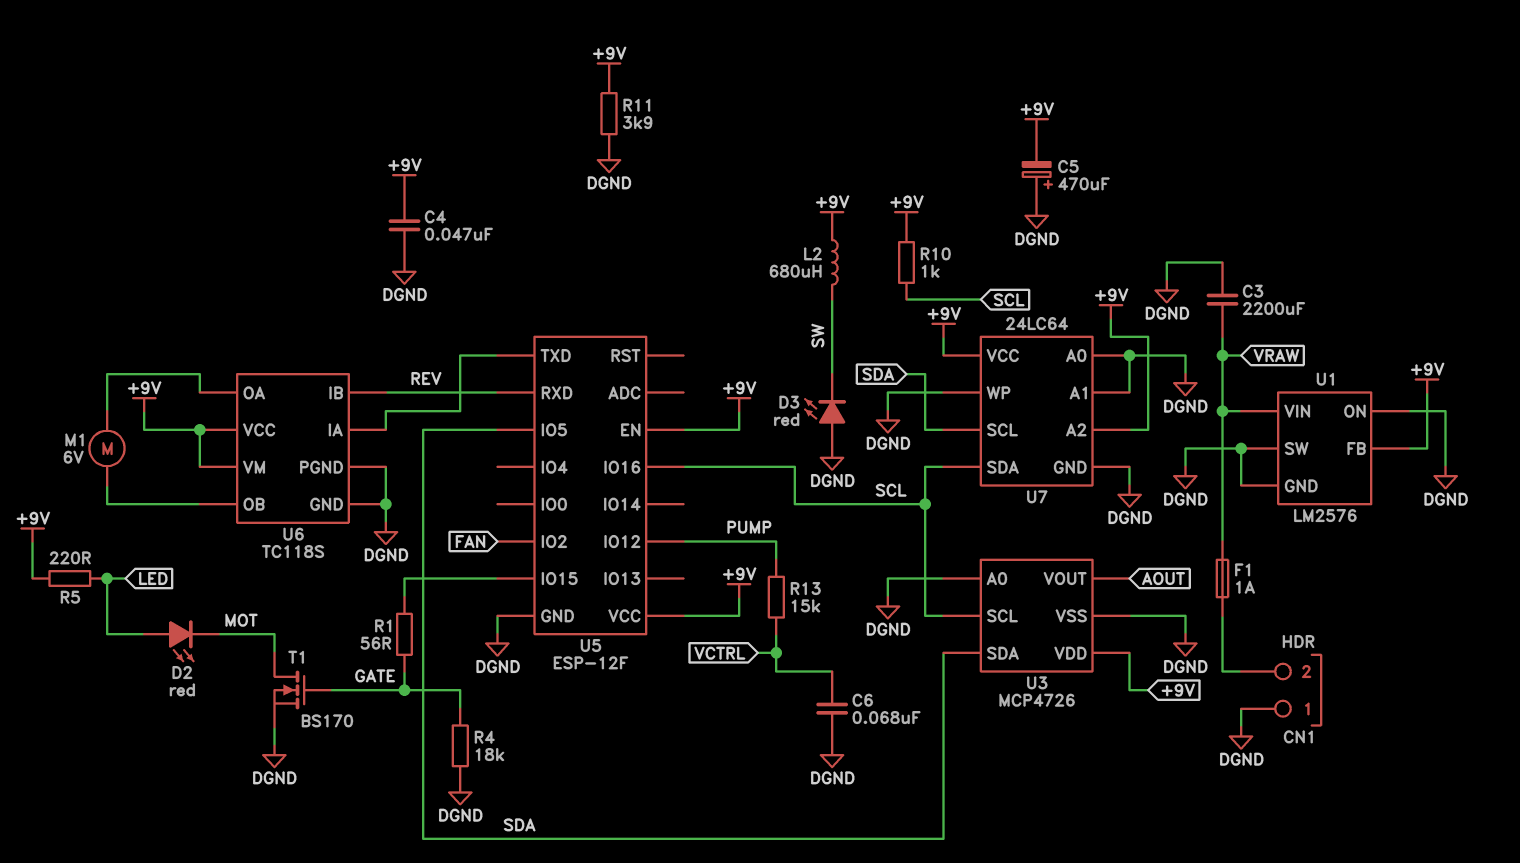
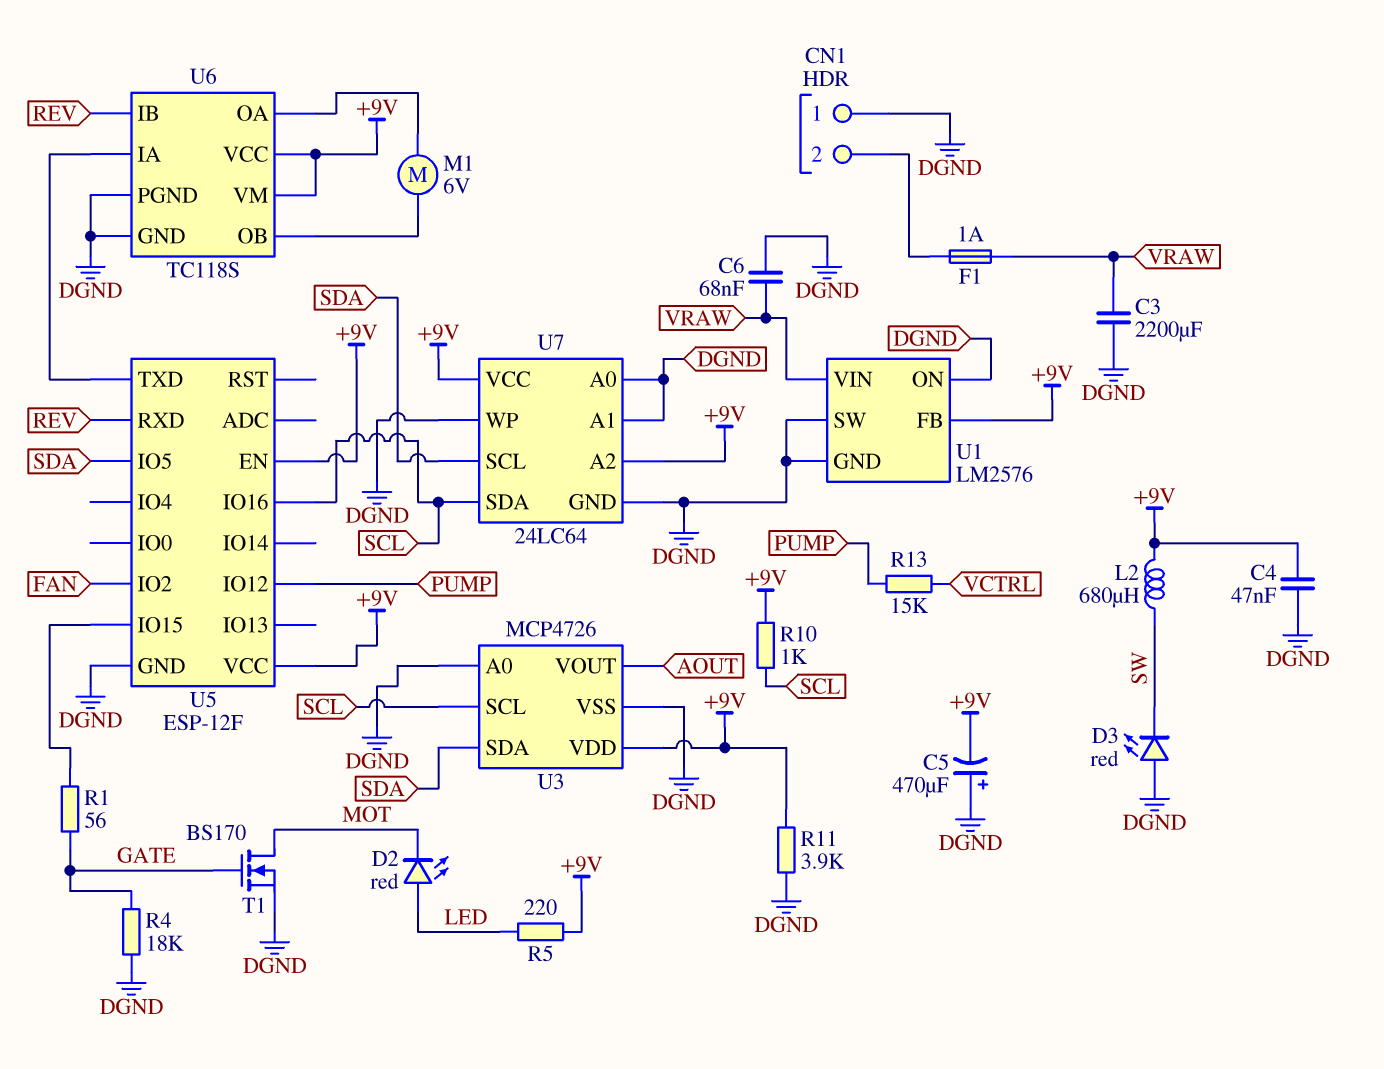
C6: 68nF (DGND, VCTRL) -> 68nF (DGND, VRAW)

